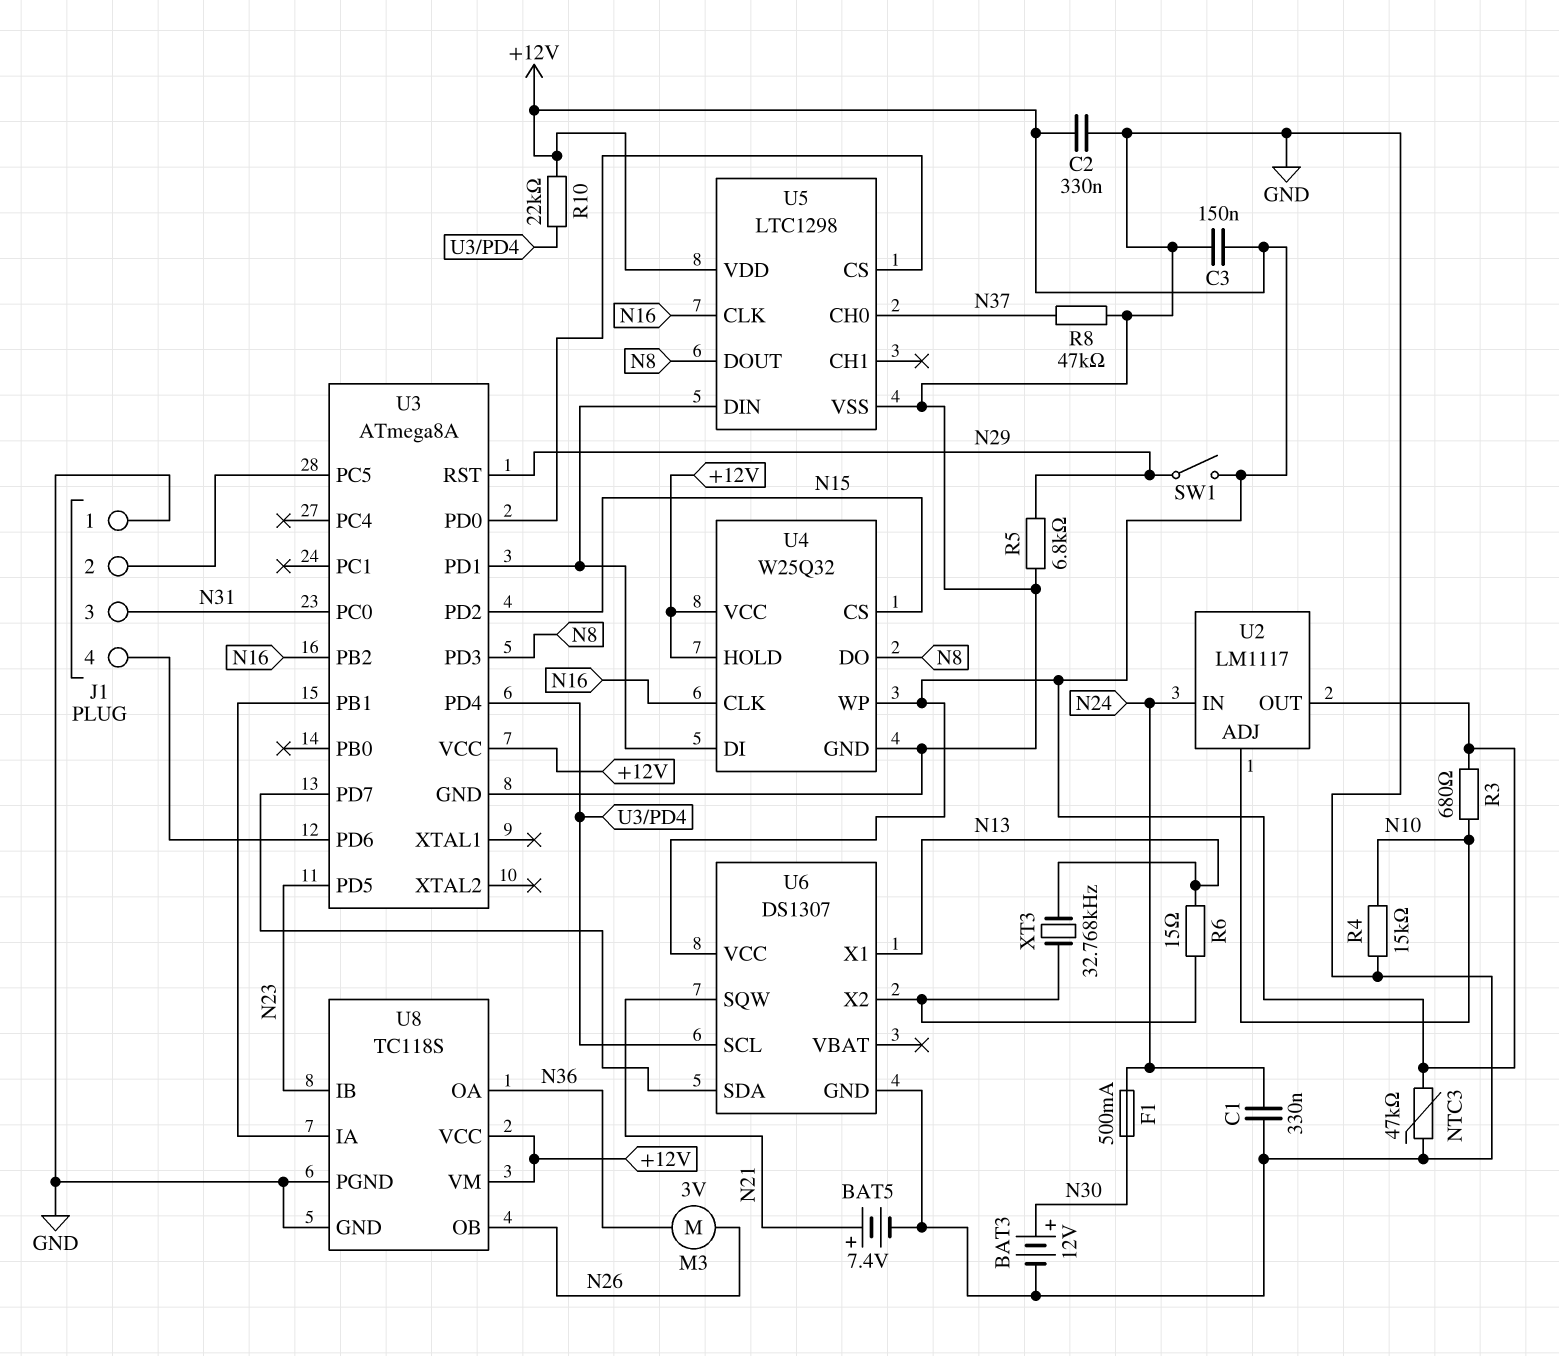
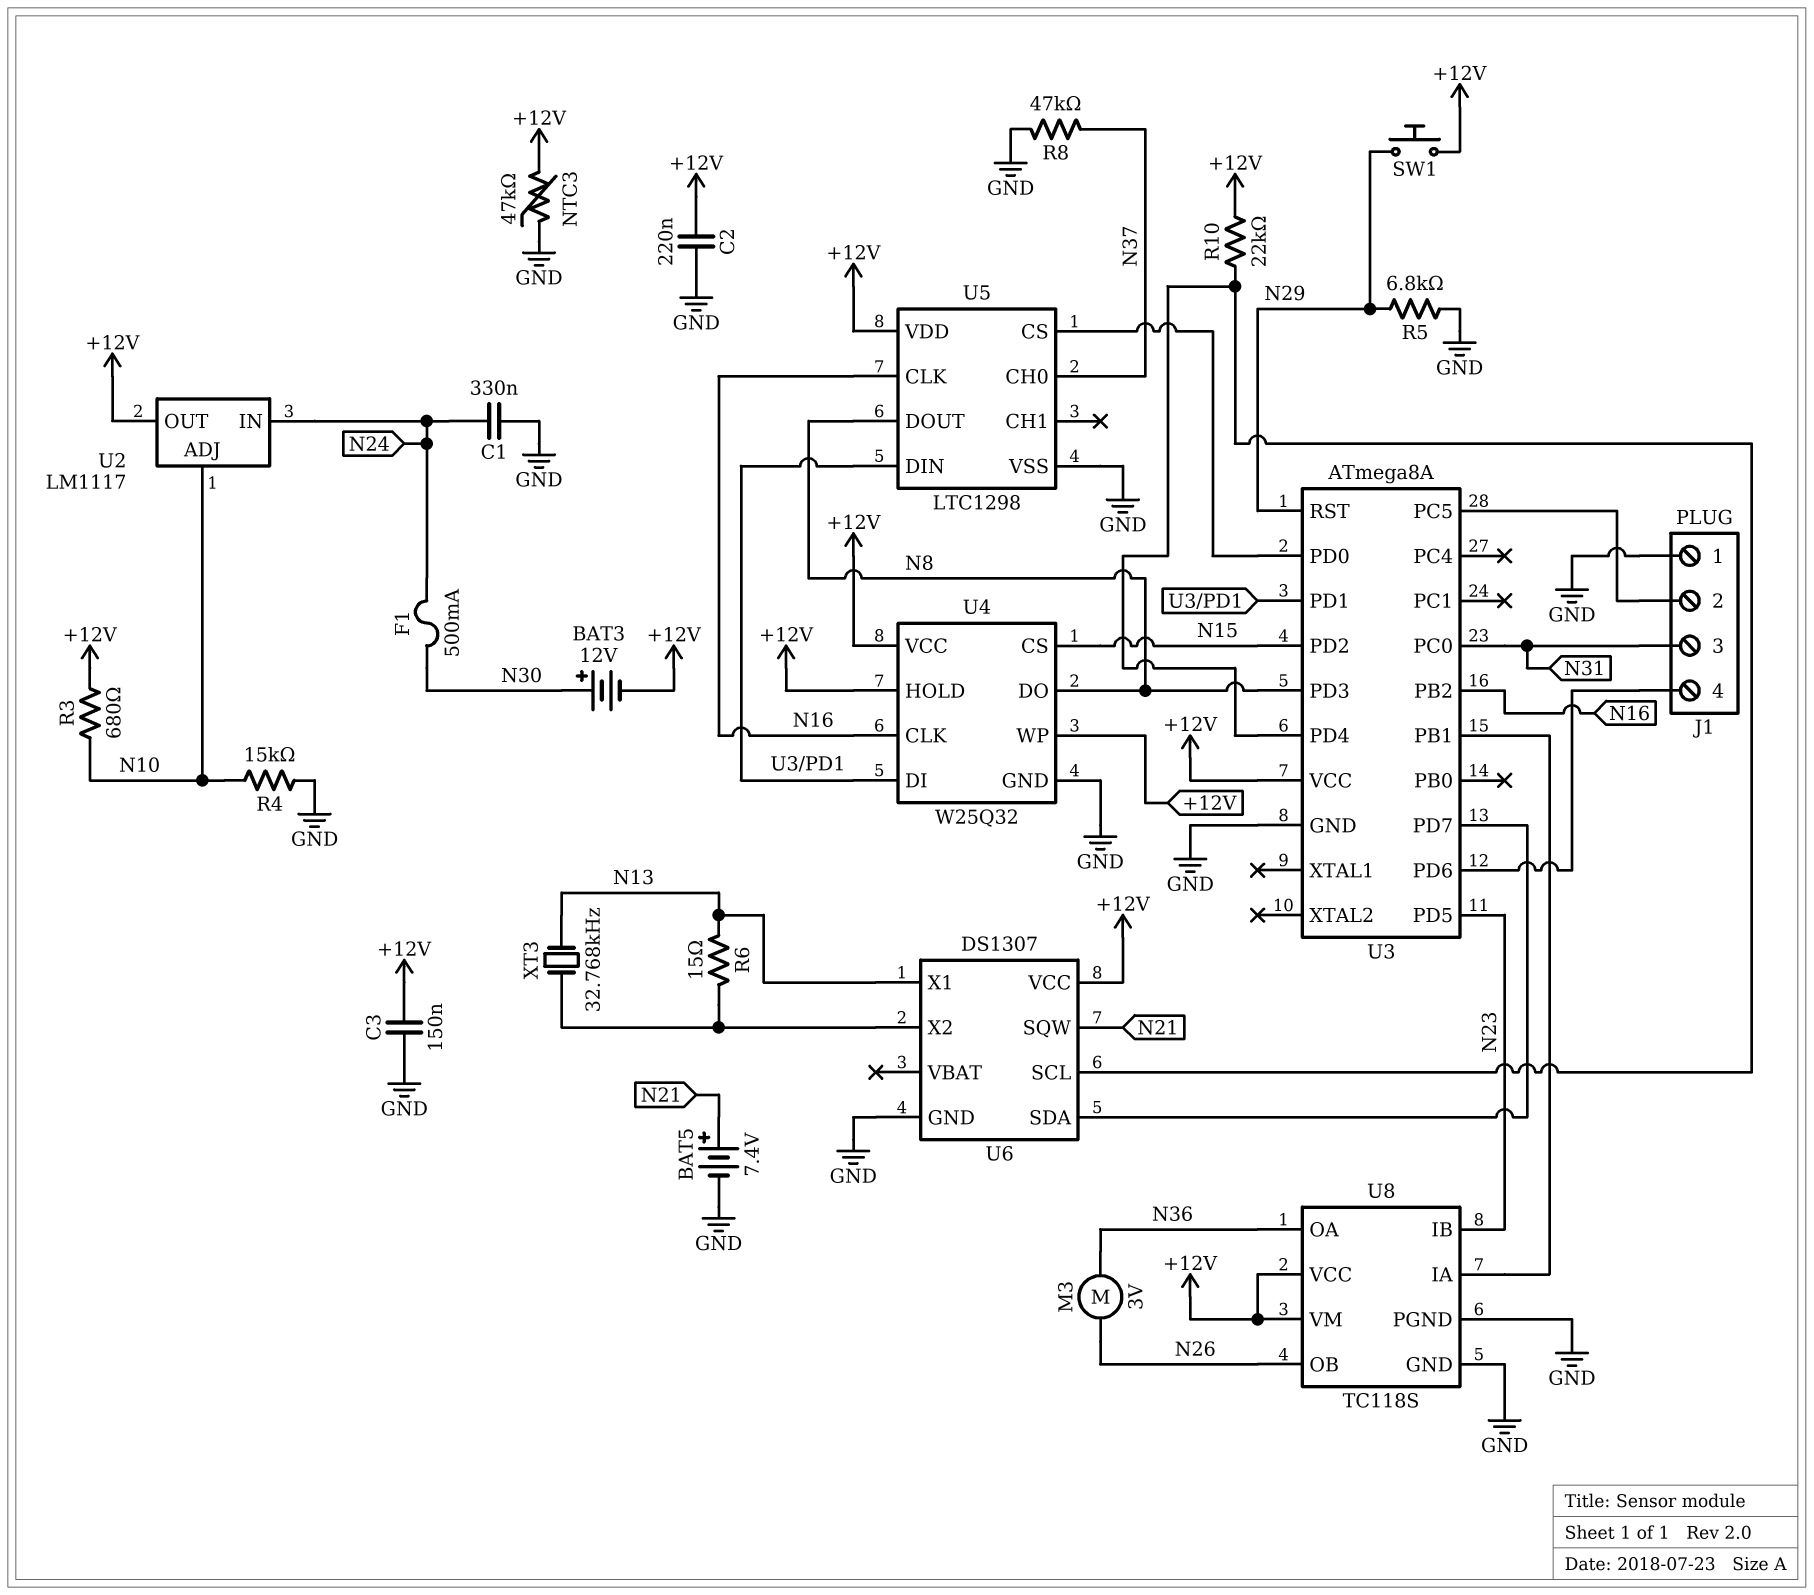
BAT3: 12V (plus N30, minus GND) -> 12V (plus N30, minus +12V)
C2: 330nF (+12V, GND) -> 220nF (+12V, GND)
SW1: switch (+12V, N29) -> button (+12V, N29)

